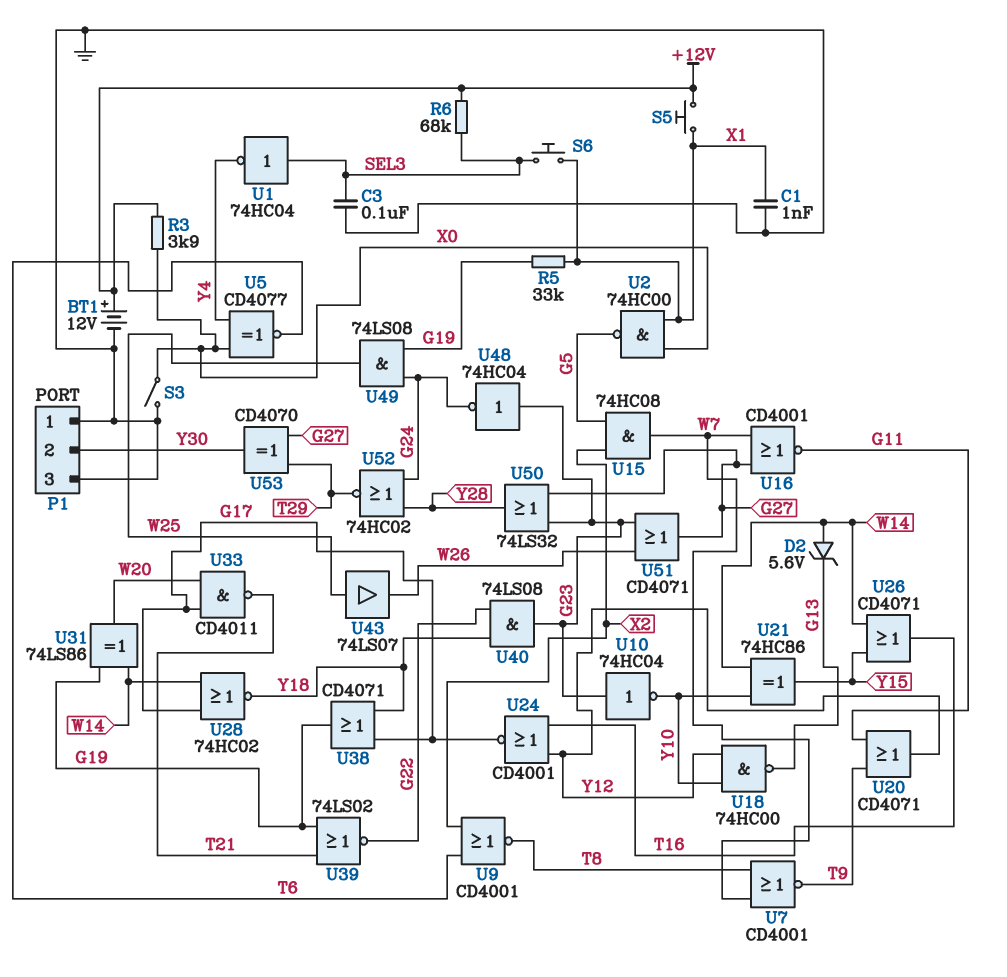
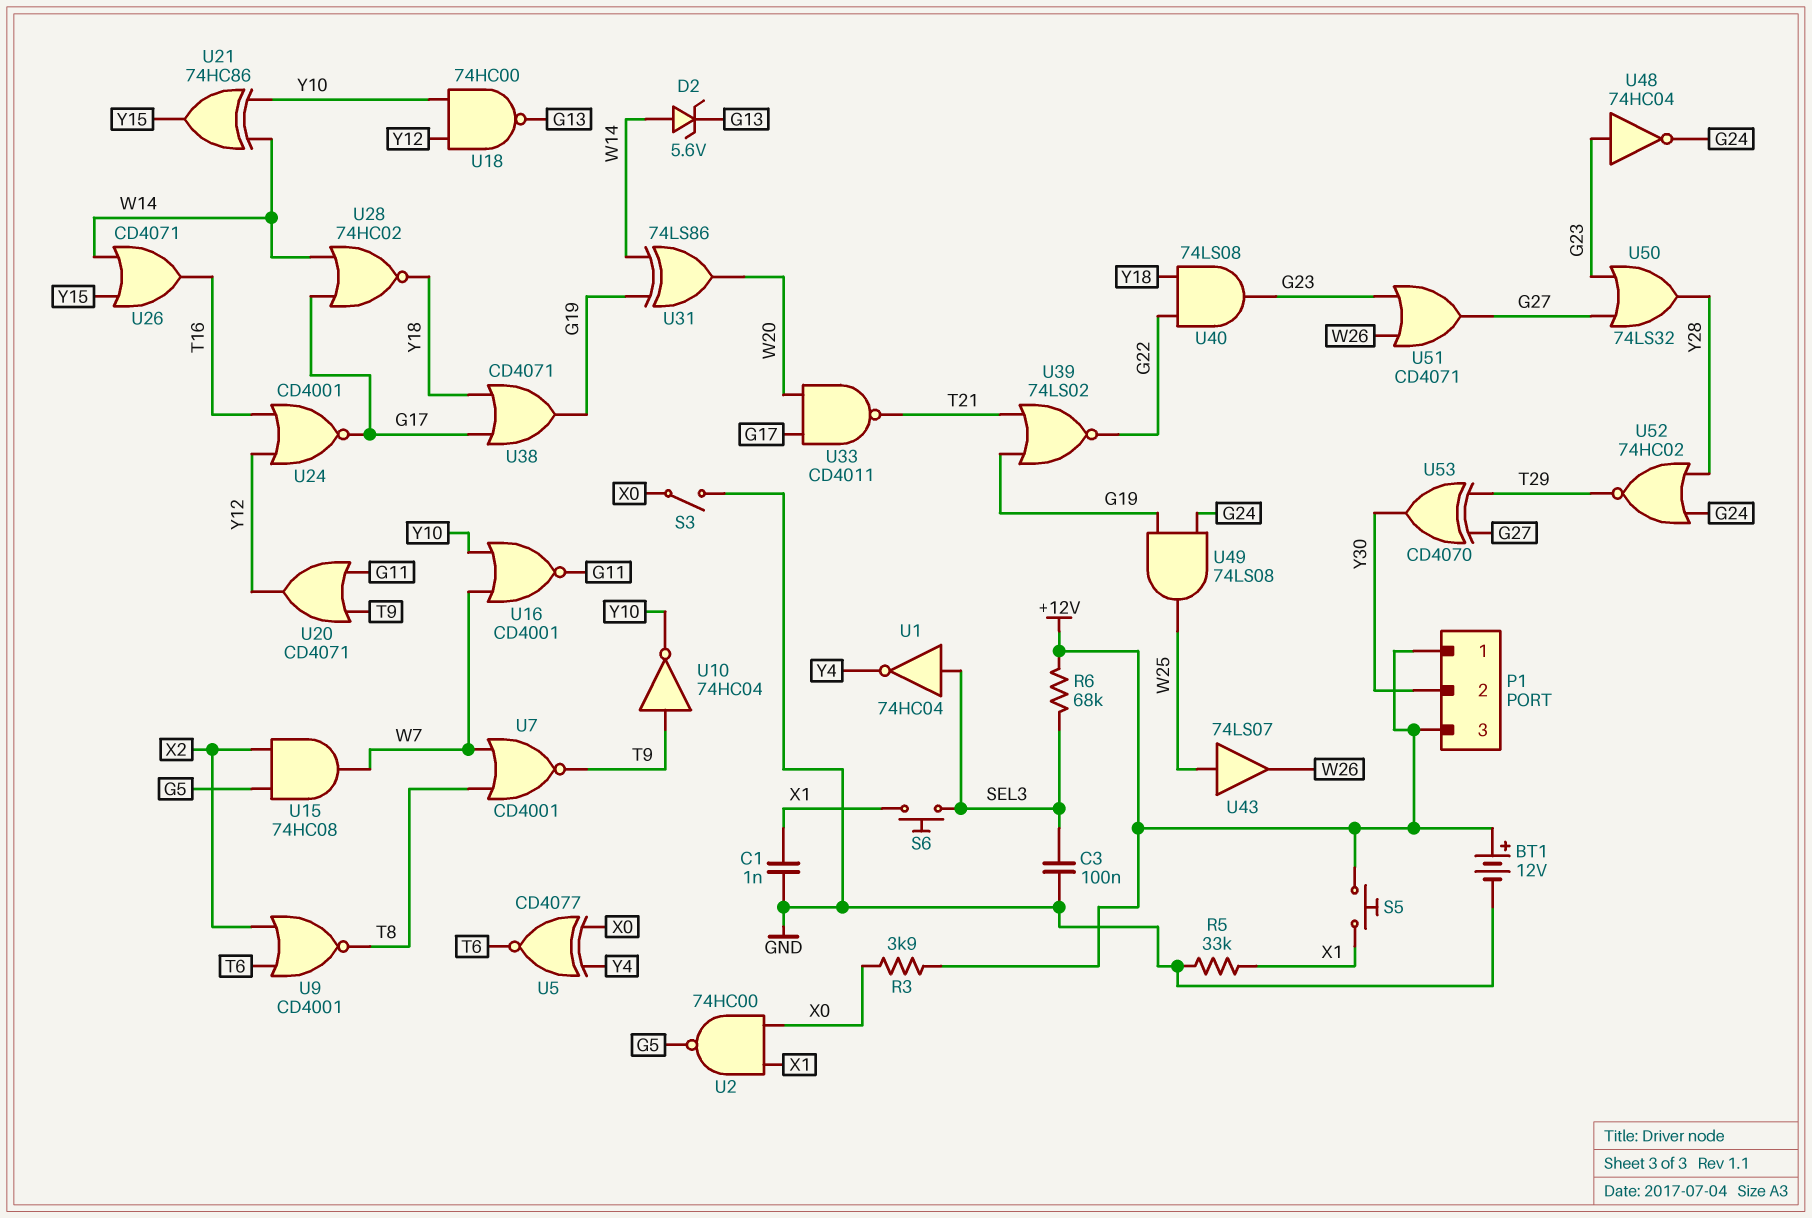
P1 pin 1: GND -> +12V
P1 pin 3: GND -> +12V
R5: 33k (G19, X1) -> 33k (GND, X1)
U10: NOT 74HC04 (in G23, out Y10) -> NOT 74HC04 (in T9, out Y10)
U16: NOR CD4001 (in G27, in W7, out G11) -> NOR CD4001 (in W7, in Y10, out G11)

